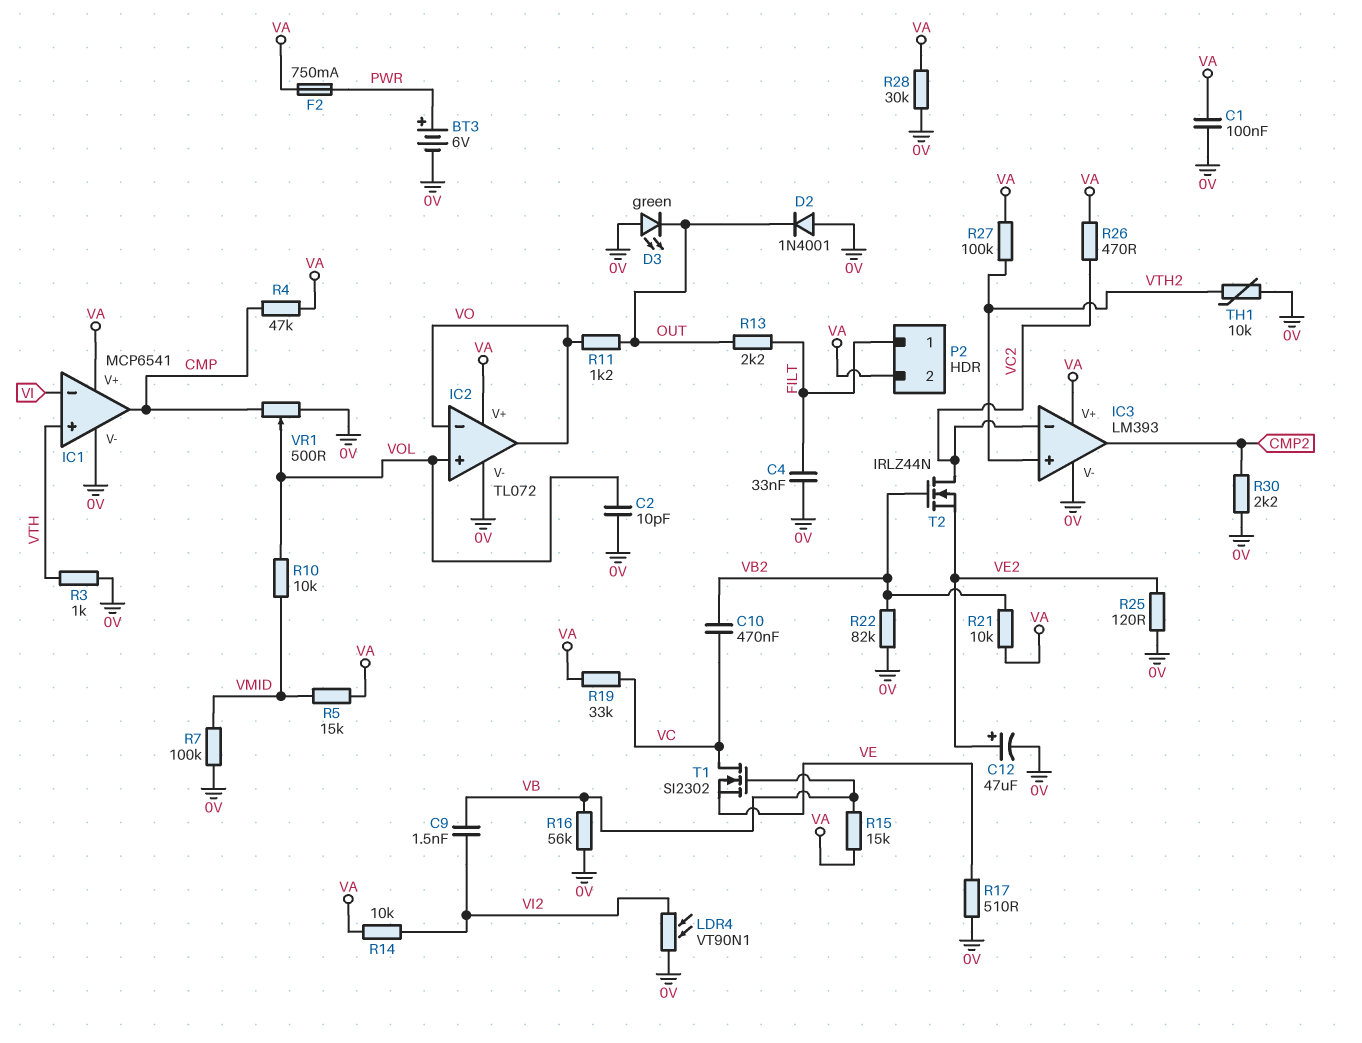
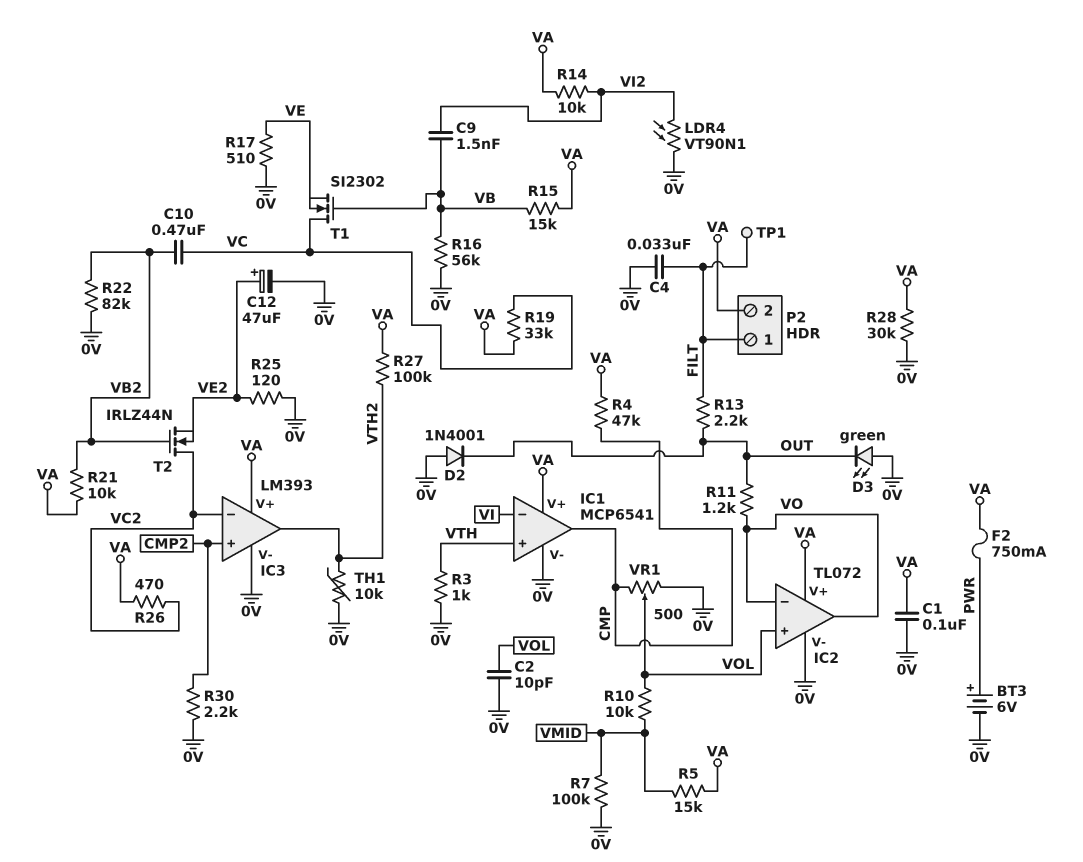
IC3 pin in+: VTH2 -> CMP2
IC3 pin out: CMP2 -> VTH2
TP1: none -> test point (FILT)

